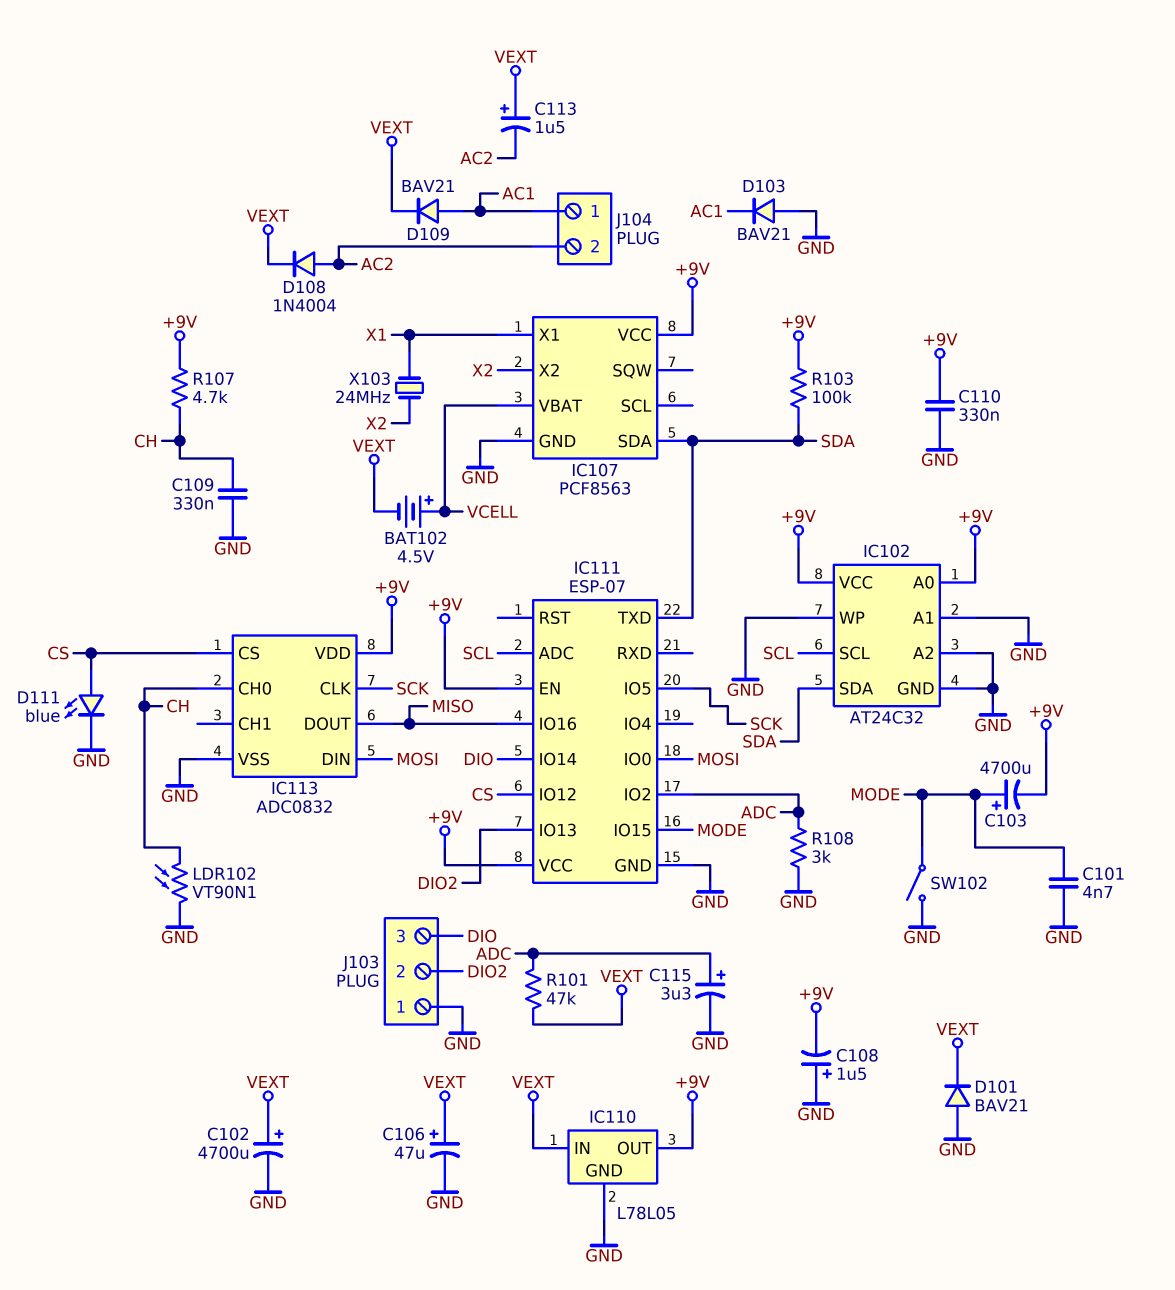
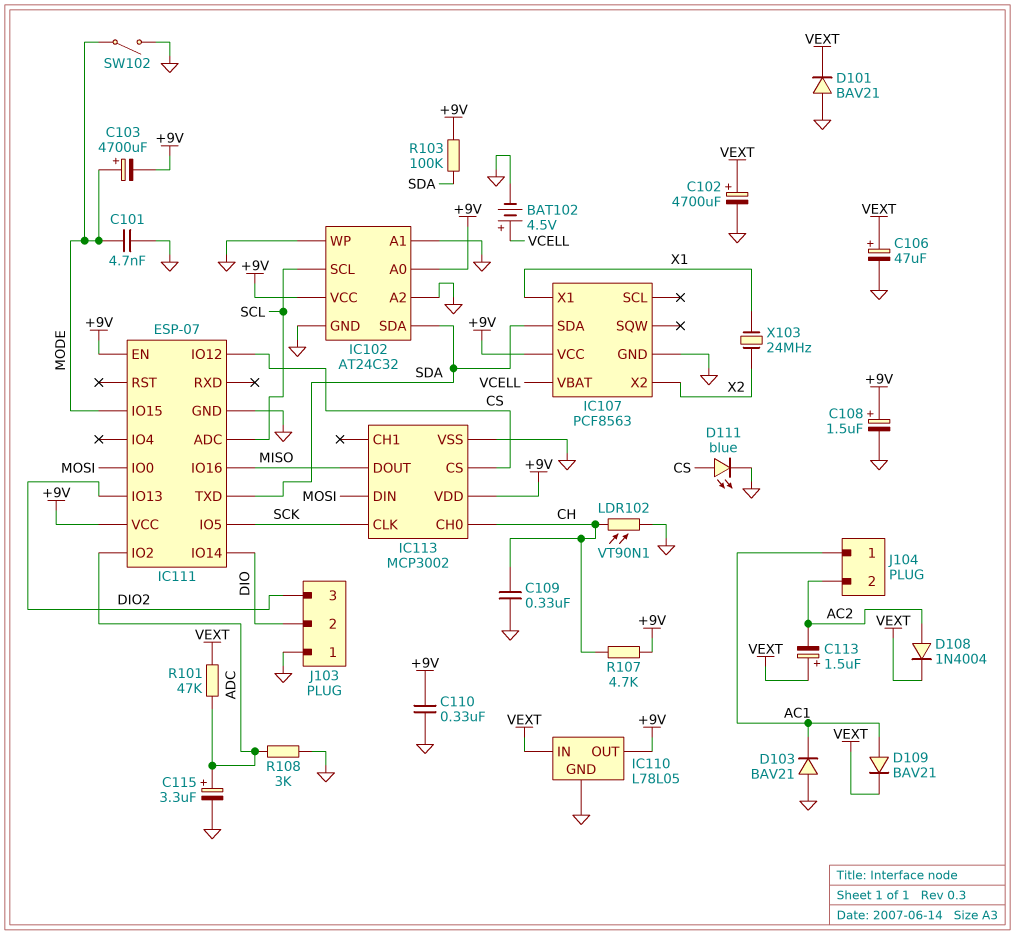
BAT102: 4.5V (plus VCELL, minus VEXT) -> 4.5V (plus VCELL, minus GND)
C108: 1.5uF (plus GND, minus +9V) -> 1.5uF (plus +9V, minus GND)
IC113: ADC0832 -> MCP3002
J103 pin 2: DIO2 -> DIO
J103 pin 3: DIO -> DIO2

